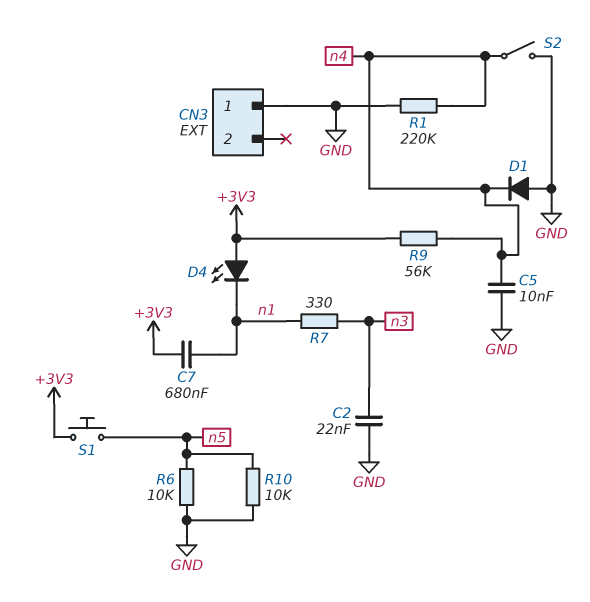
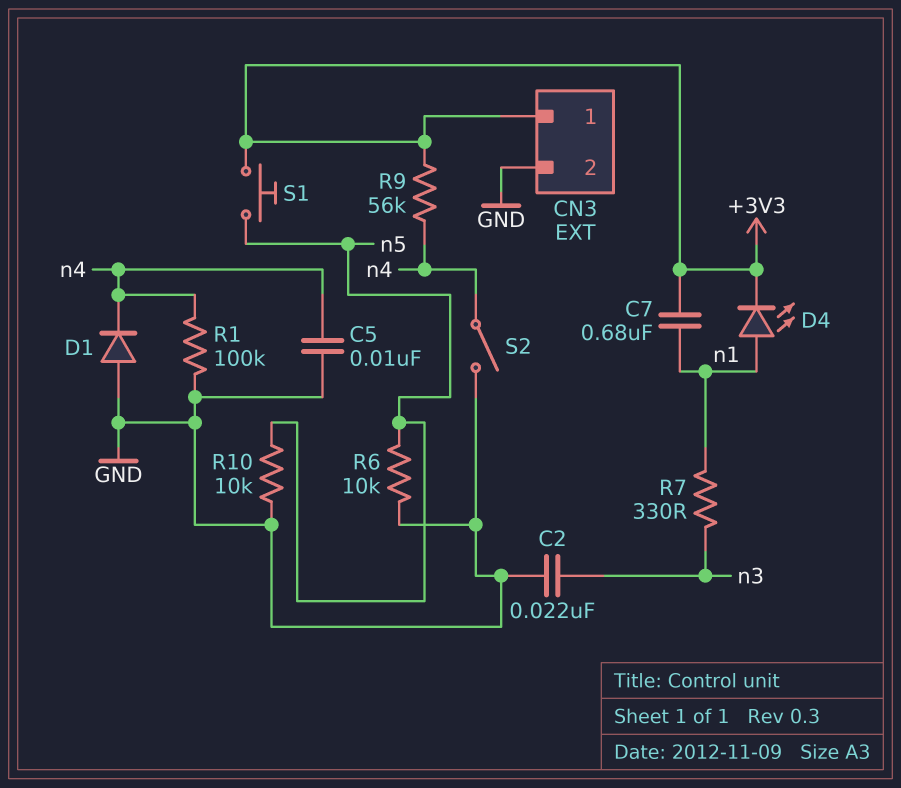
CN3 pin 1: GND -> +3V3
CN3 pin 2: none -> GND
D4: LED (A +3V3, K n1) -> LED (A n1, K +3V3)
R1: 220k (GND, n4) -> 100k (GND, n4)

